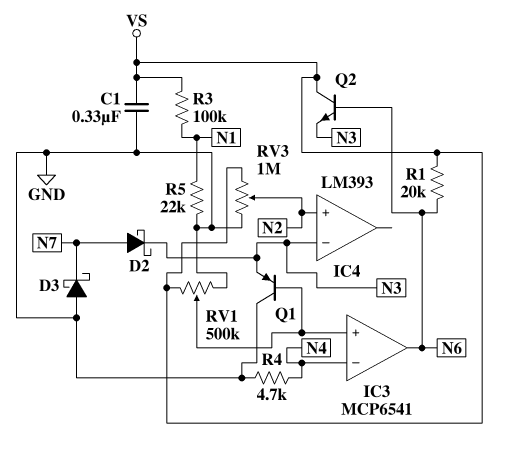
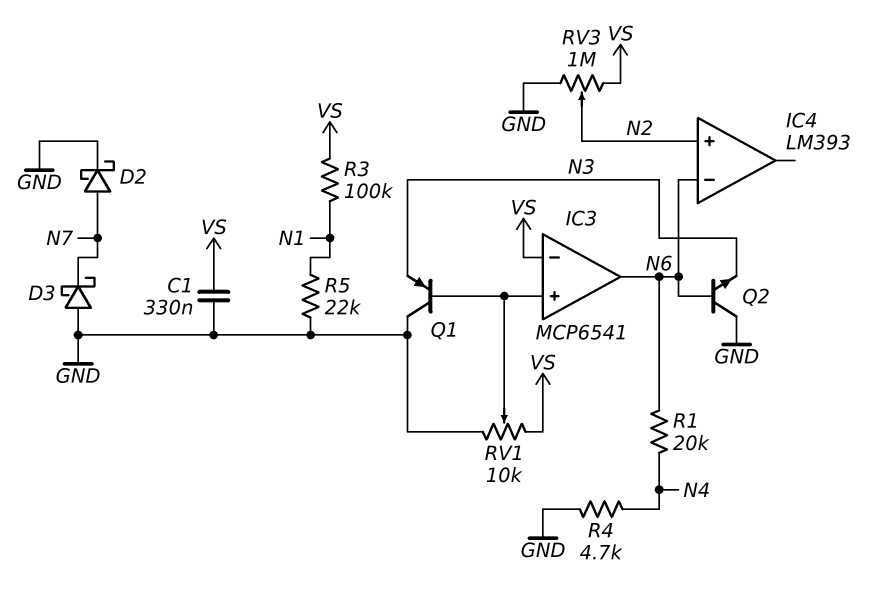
D2: schottky (A N7, K N3) -> schottky (A N7, K GND)
IC3 pin in-: N4 -> VS
IC4 pin in-: N3 -> N6
Q2: NPN (B N6, C VS, E N3) -> NPN (B N6, C GND, E N3)
R1: 20k (N6, VS) -> 20k (N4, N6)
RV1: 500k (GND, VS, wiper IC3/in+) -> 10k (GND, VS, wiper IC3/in+)

